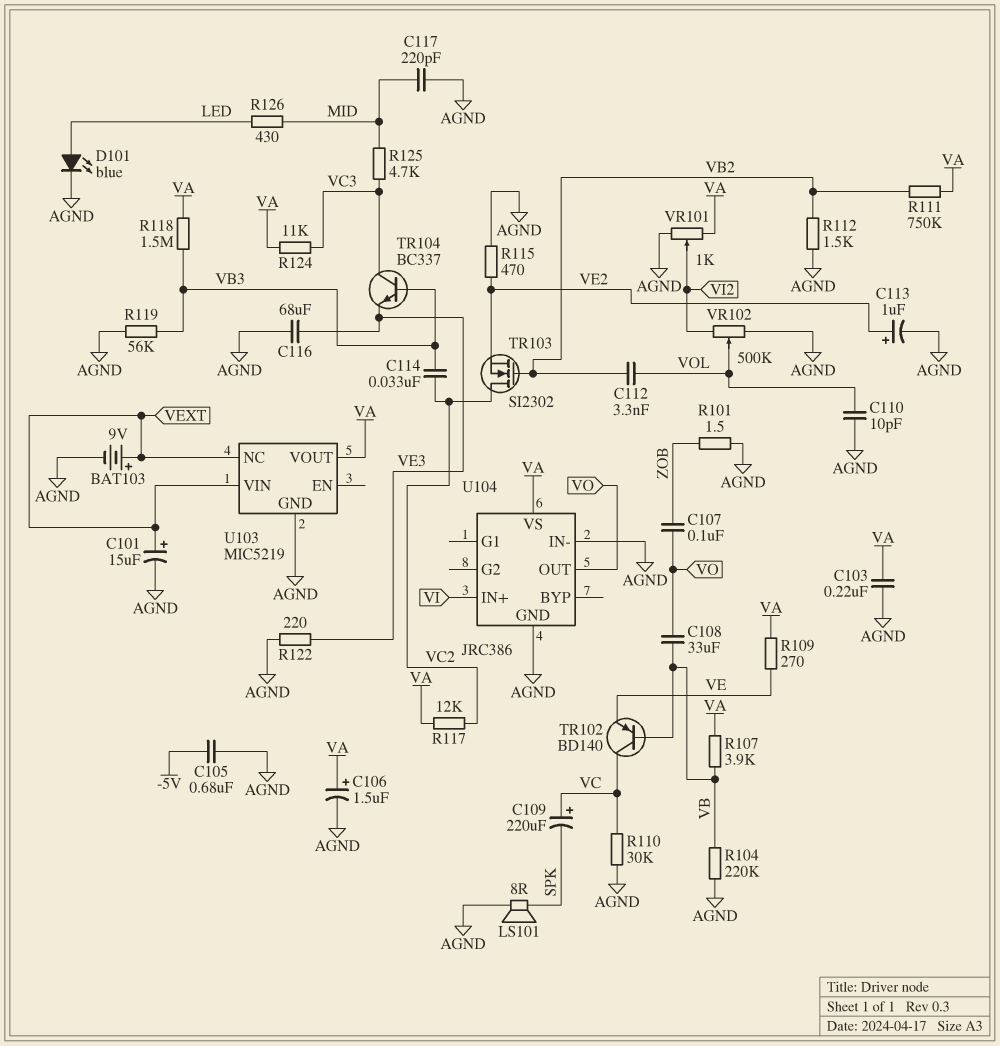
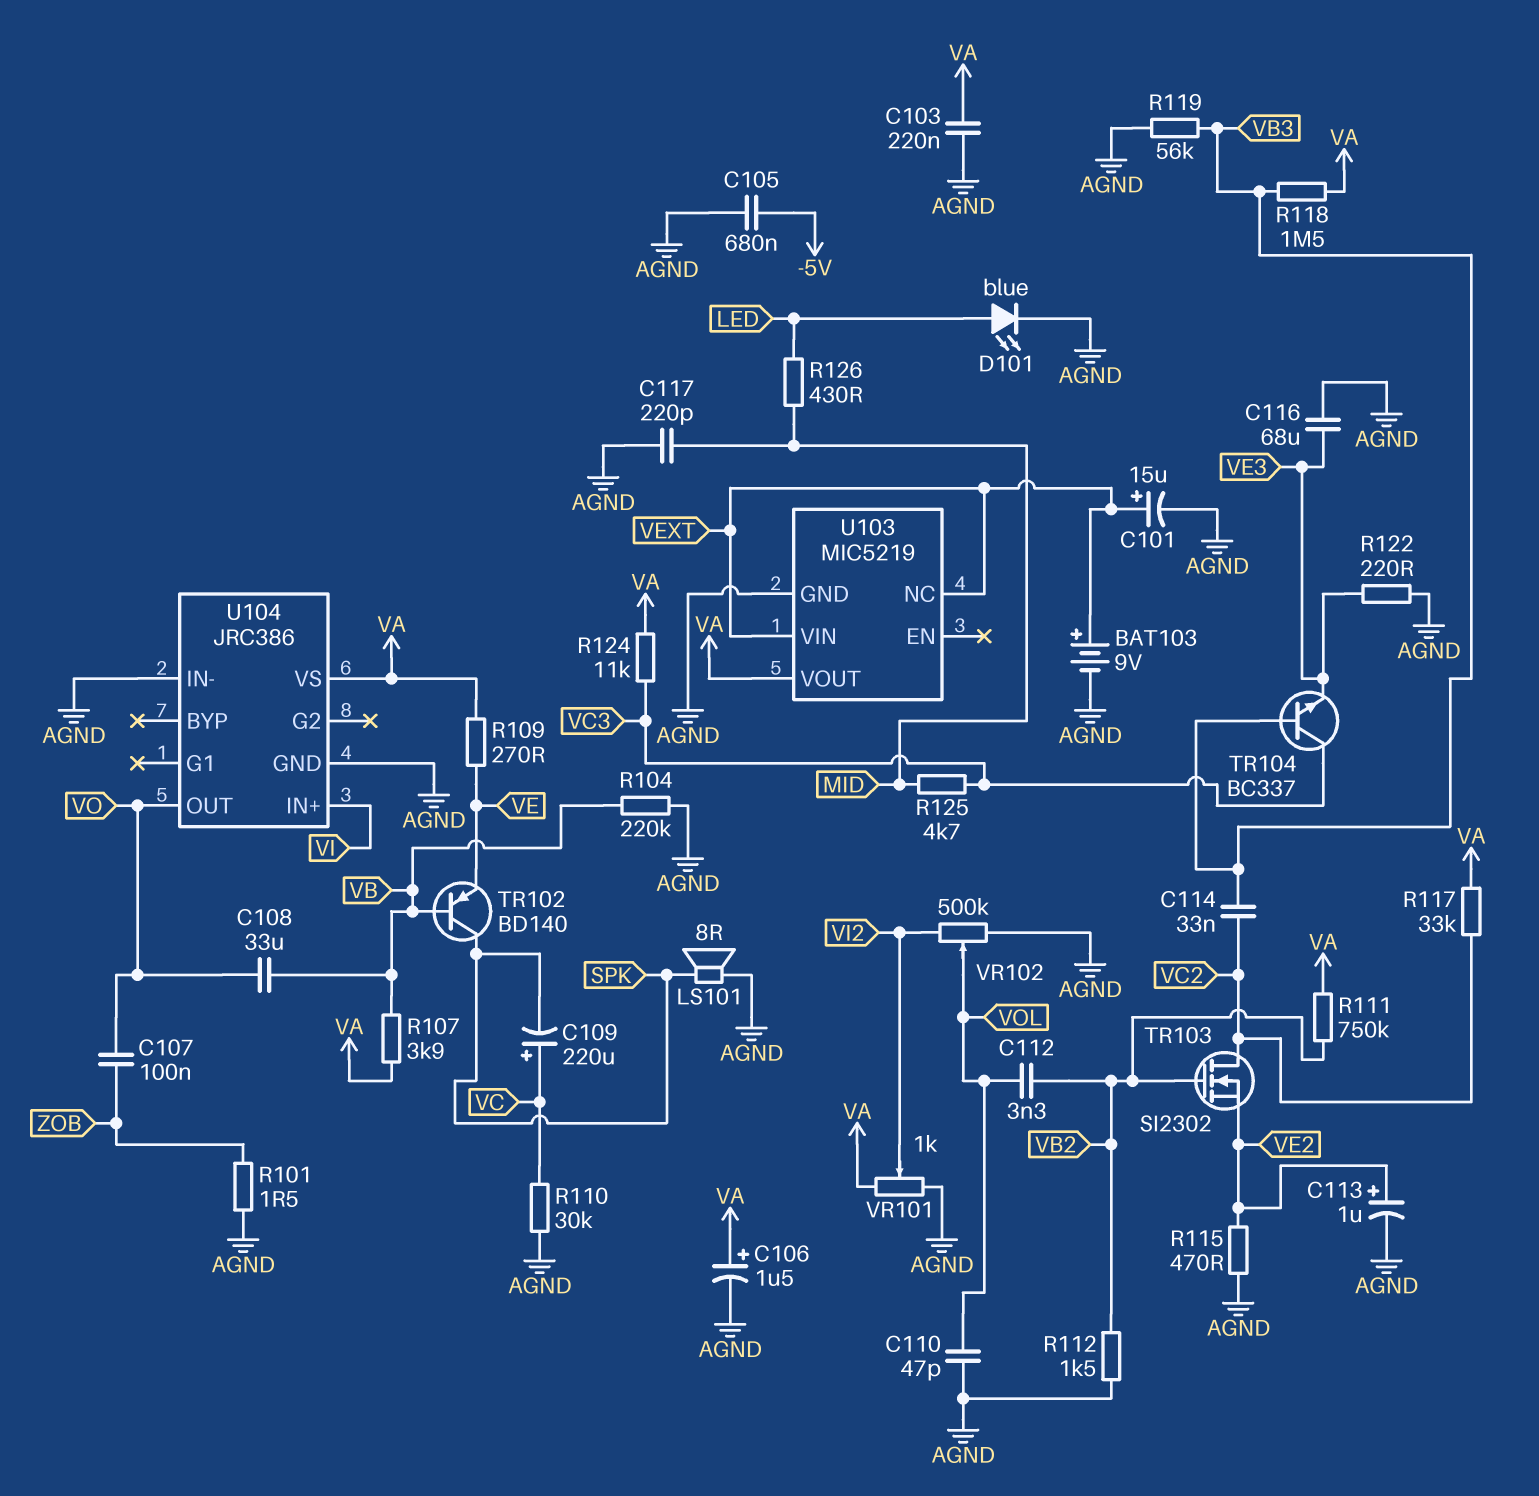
C110: 10pF (AGND, VOL) -> 47pF (AGND, VOL)
R117: 12k (VA, VC2) -> 33k (VA, VC2)
TR102: PNP BD140 (B VB, C VC, E VE) -> PNP BD140 (B VB, C SPK, E VE)

